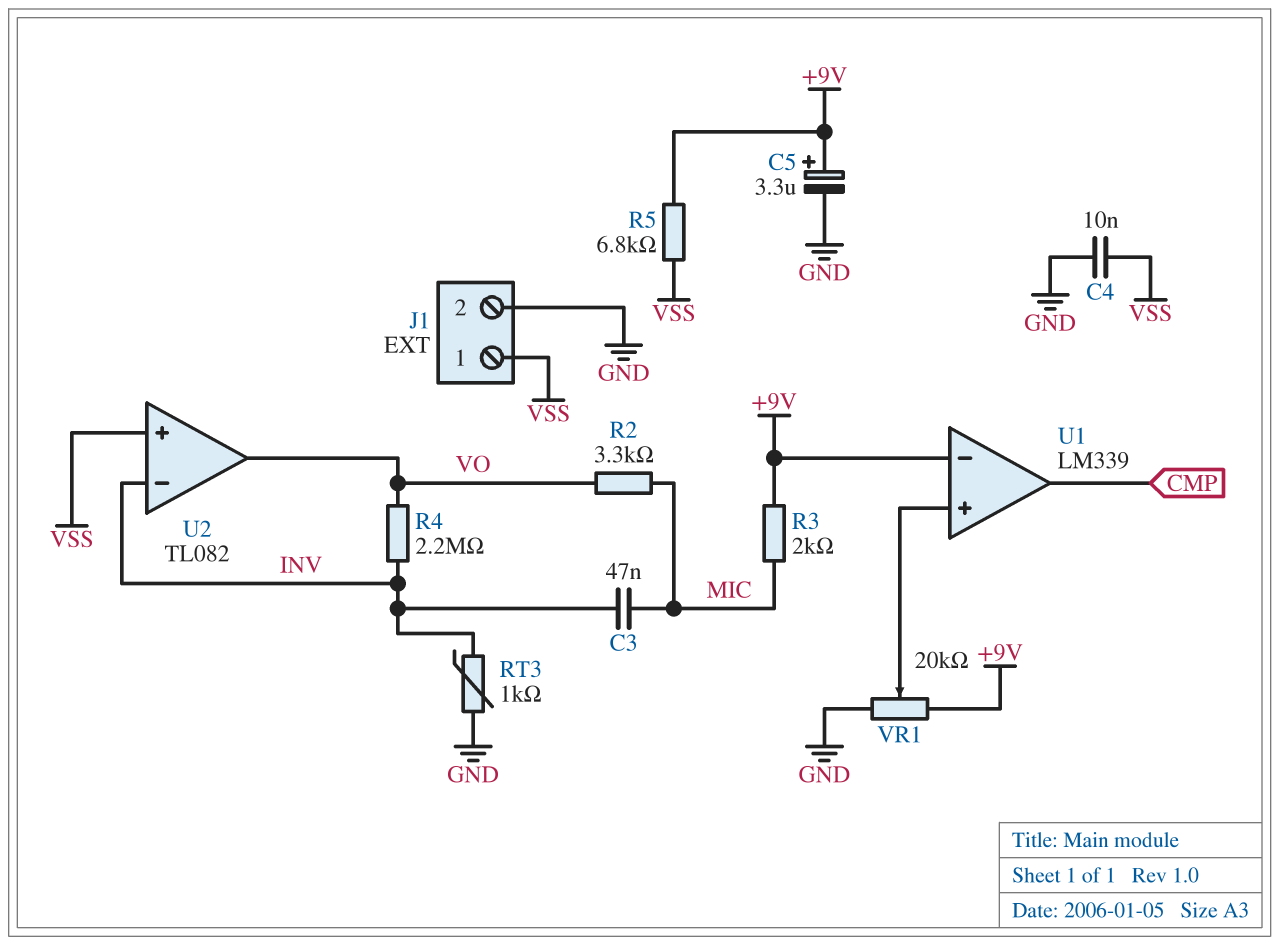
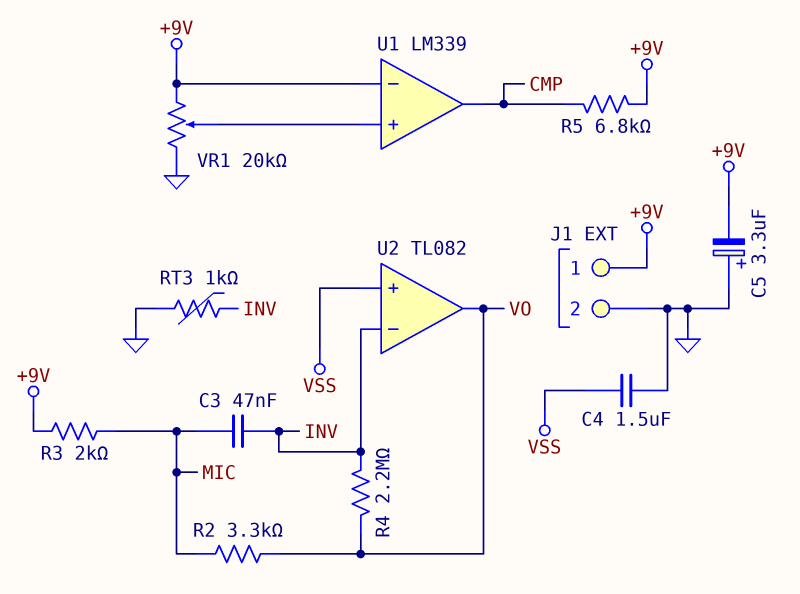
C4: 10nF (GND, VSS) -> 1.5uF (GND, VSS)
C5: 3.3uF (plus +9V, minus GND) -> 3.3uF (plus GND, minus +9V)
J1 pin 1: VSS -> +9V
R5: 6.8k (+9V, VSS) -> 6.8k (+9V, CMP)

